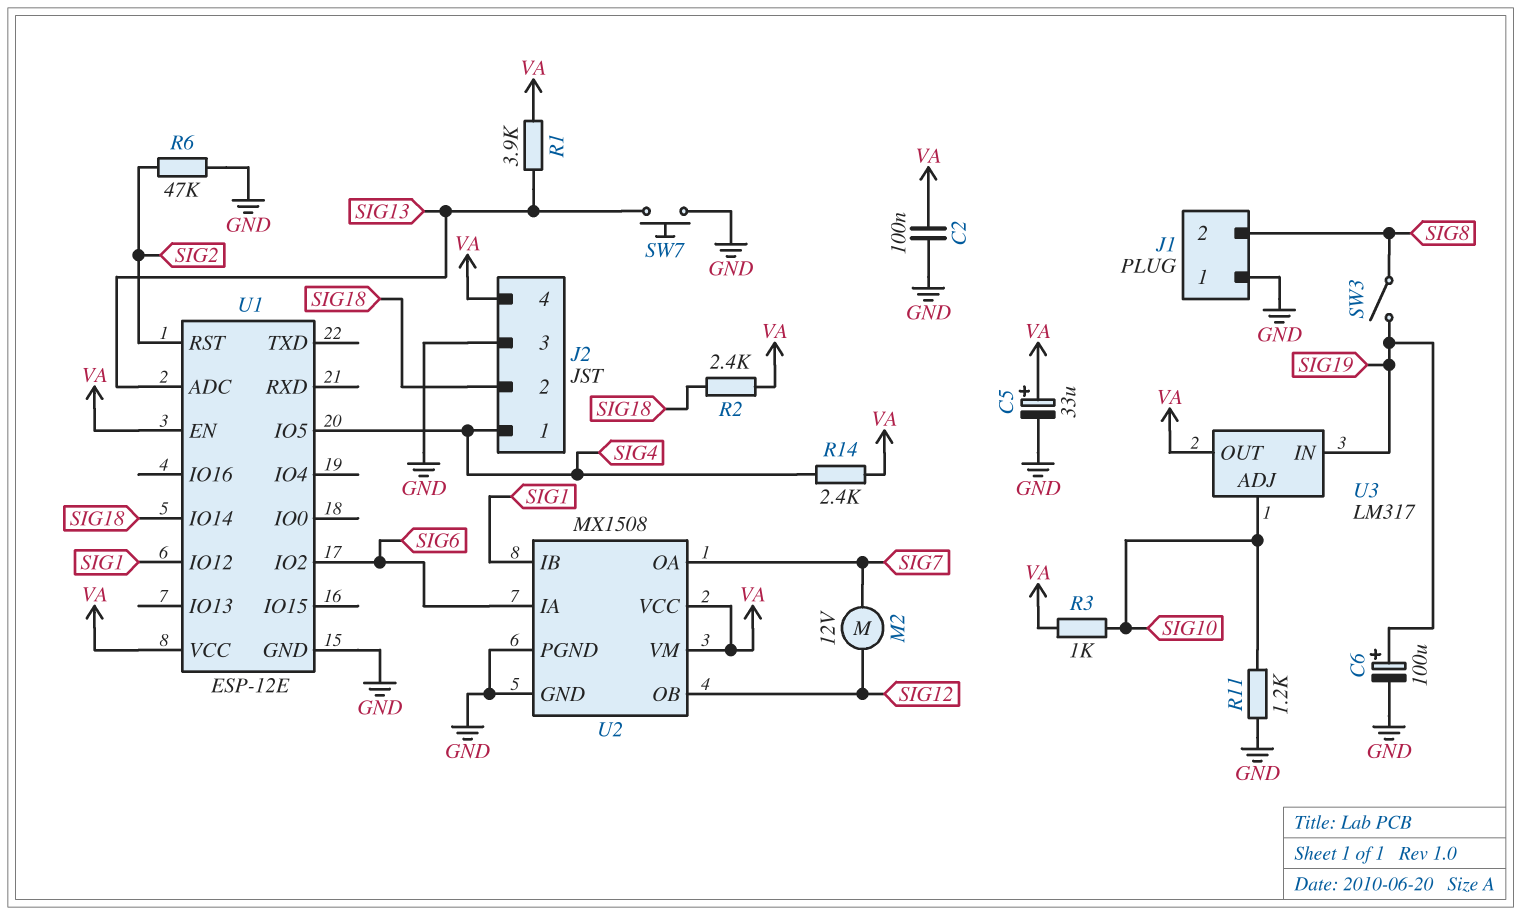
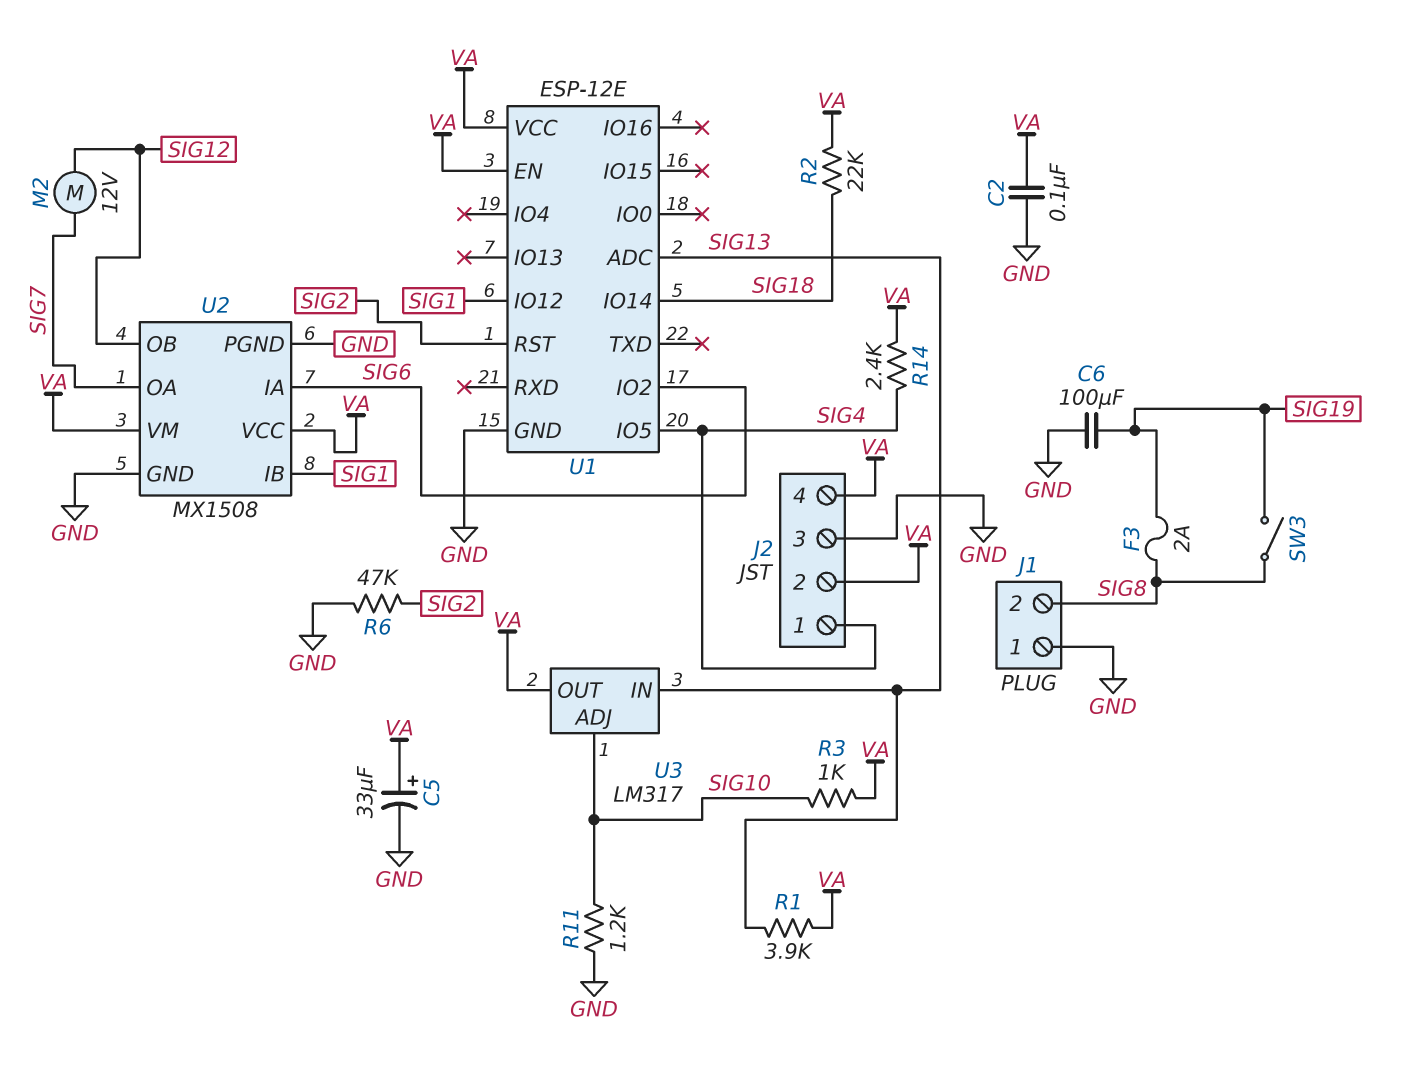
C6: 100uF (plus SIG19, minus GND) -> 100uF (GND, SIG19)
F3: none -> 2A (SIG8, SIG19)
J2 pin 2: SIG18 -> VA
R2: 2.4k (SIG18, VA) -> 22k (SIG18, VA)
SW7: button (GND, SIG13) -> none
U3 pin IN: SIG19 -> SIG13

